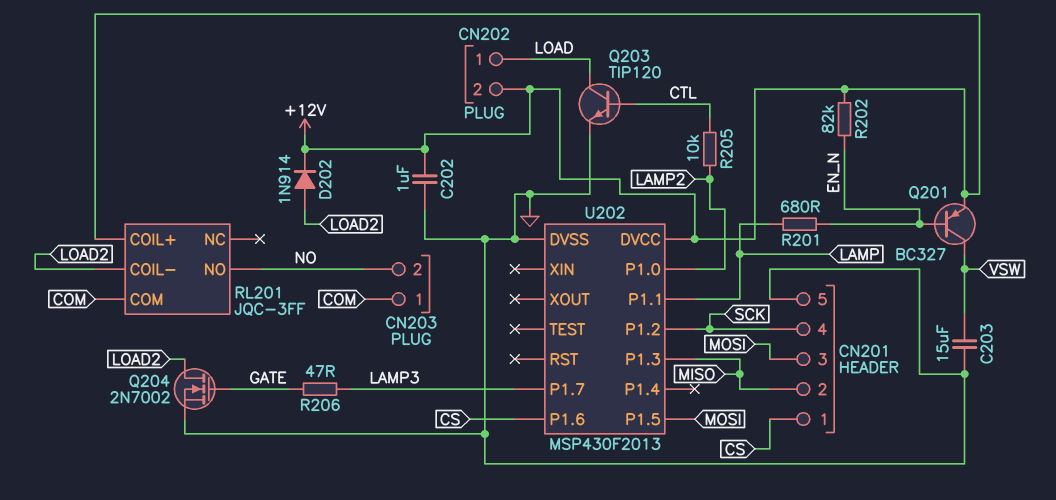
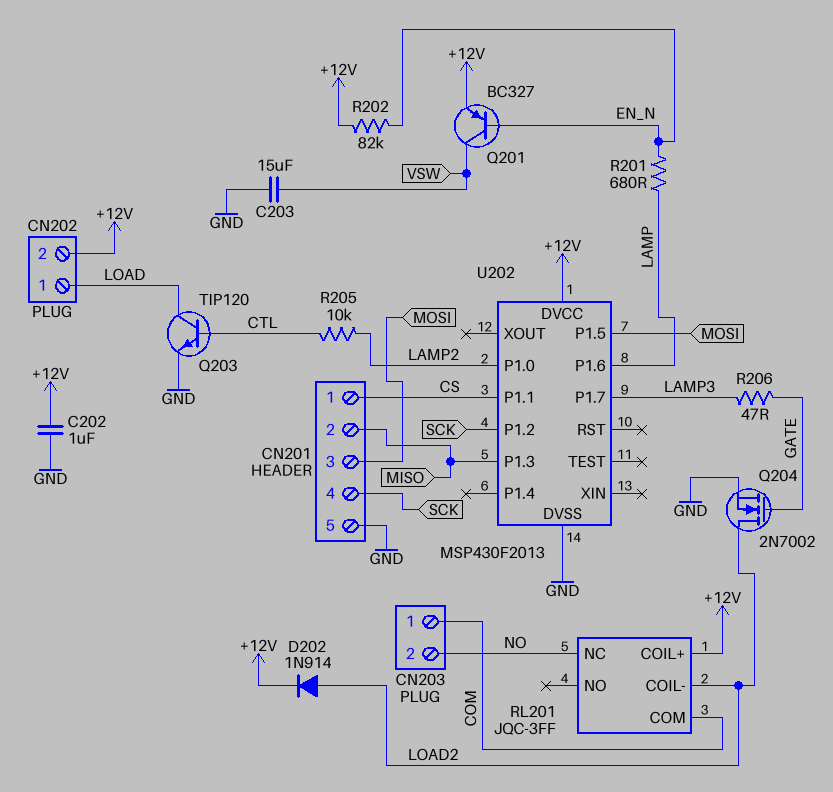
RL201 pin NC: none -> NO
RL201 pin NO: NO -> none
U202 pin P1.1: LAMP -> CS
U202 pin P1.6: CS -> LAMP

